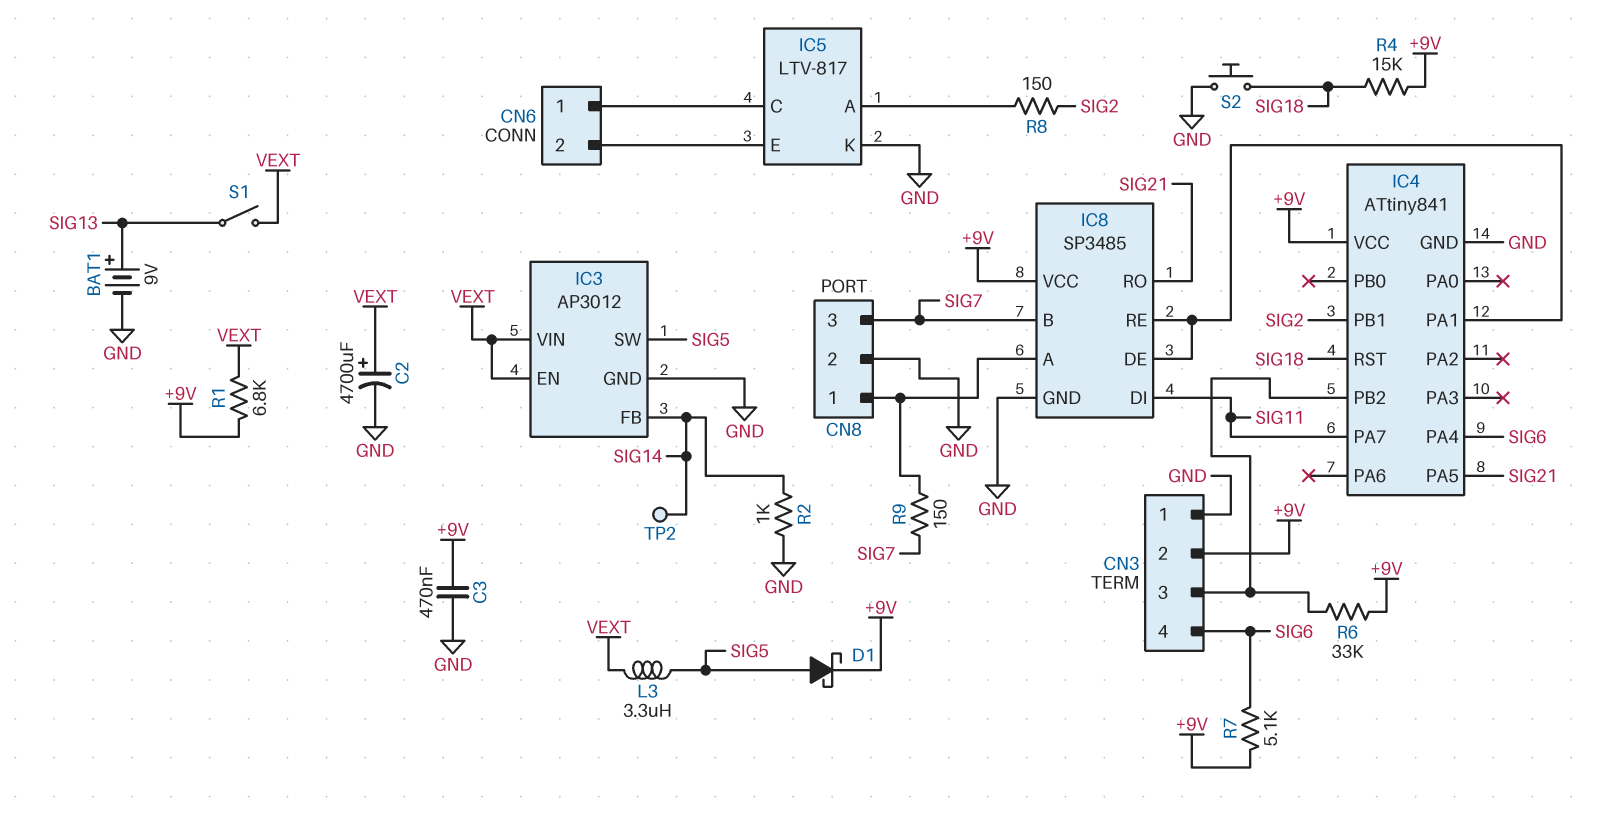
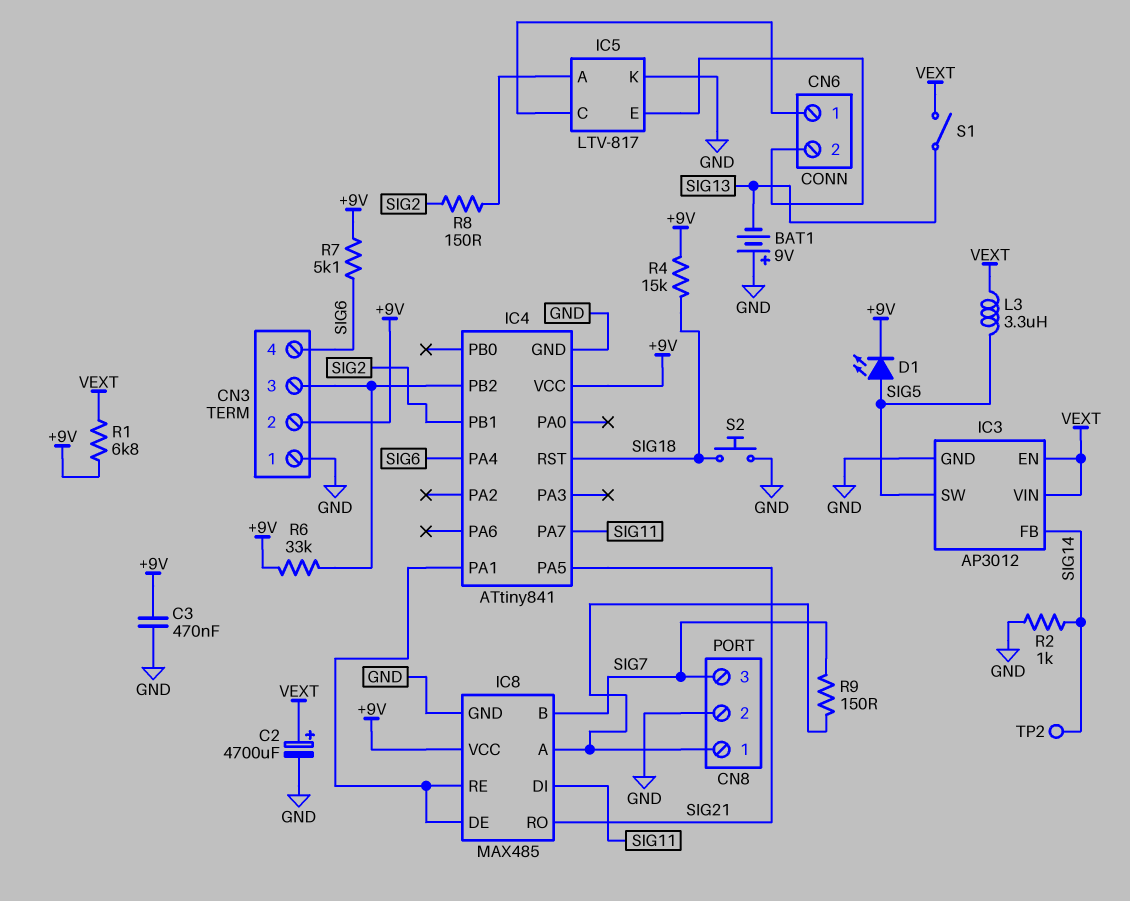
BAT1: 9V (plus SIG13, minus GND) -> 9V (plus GND, minus SIG13)
D1: schottky (A SIG5, K +9V) -> LED (A SIG5, K +9V)
IC8: SP3485 -> MAX485

